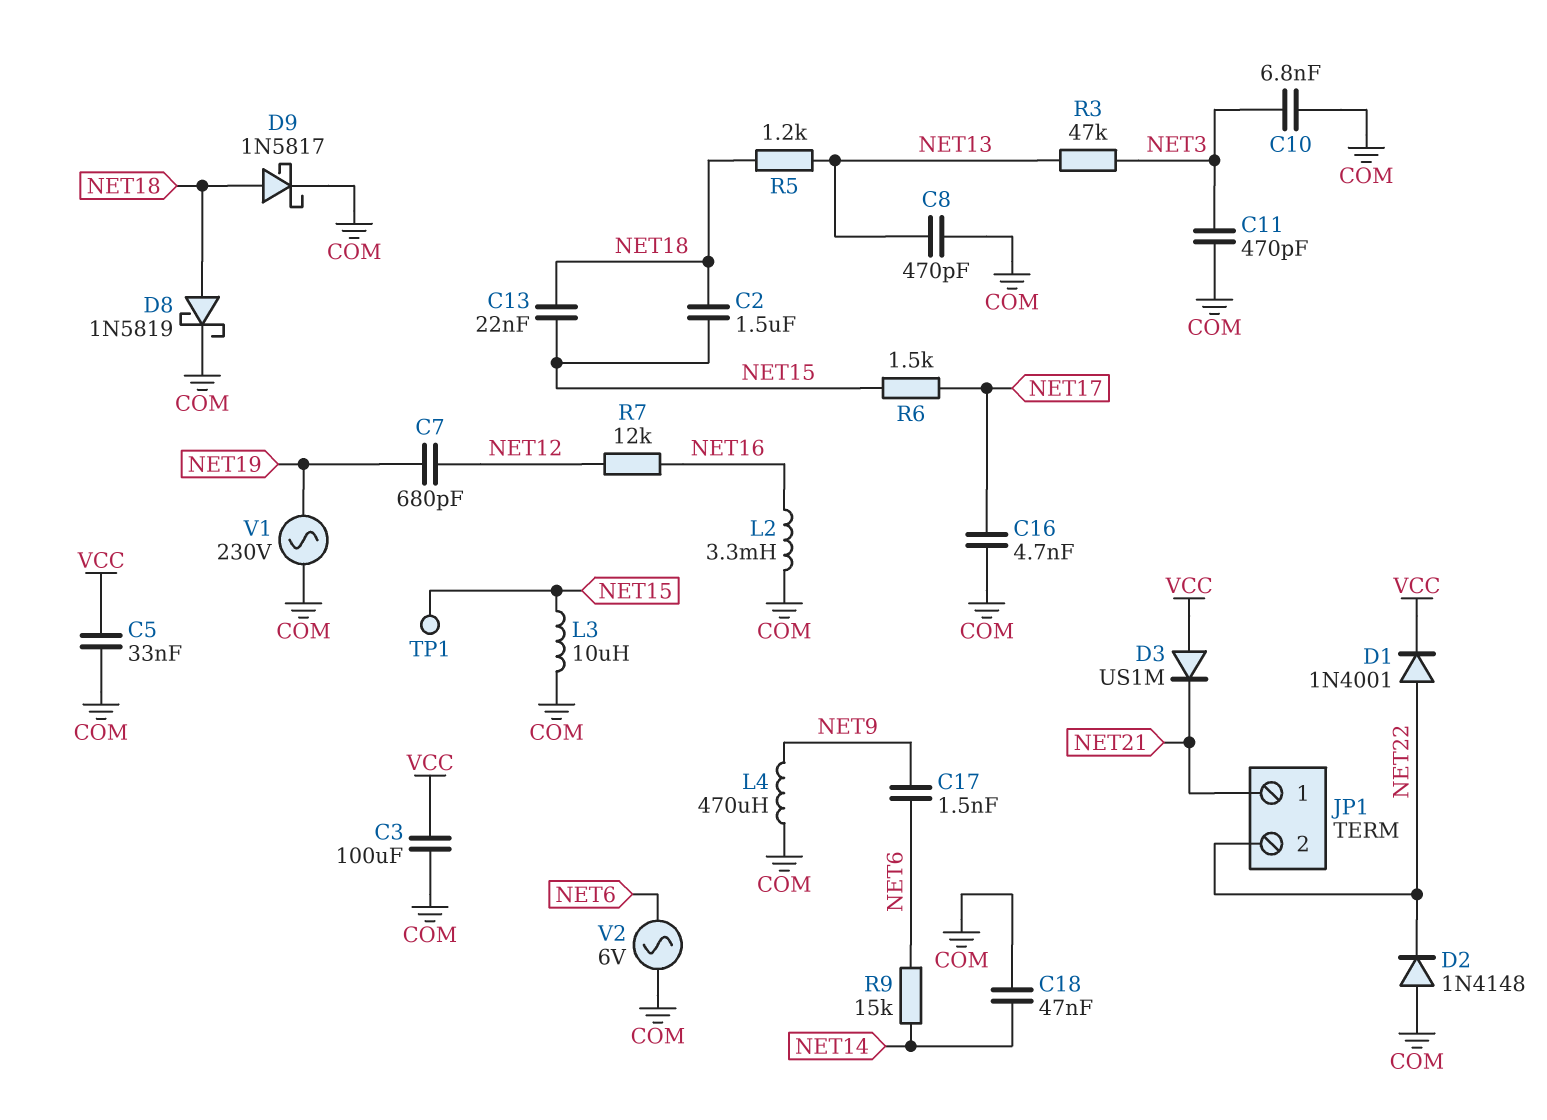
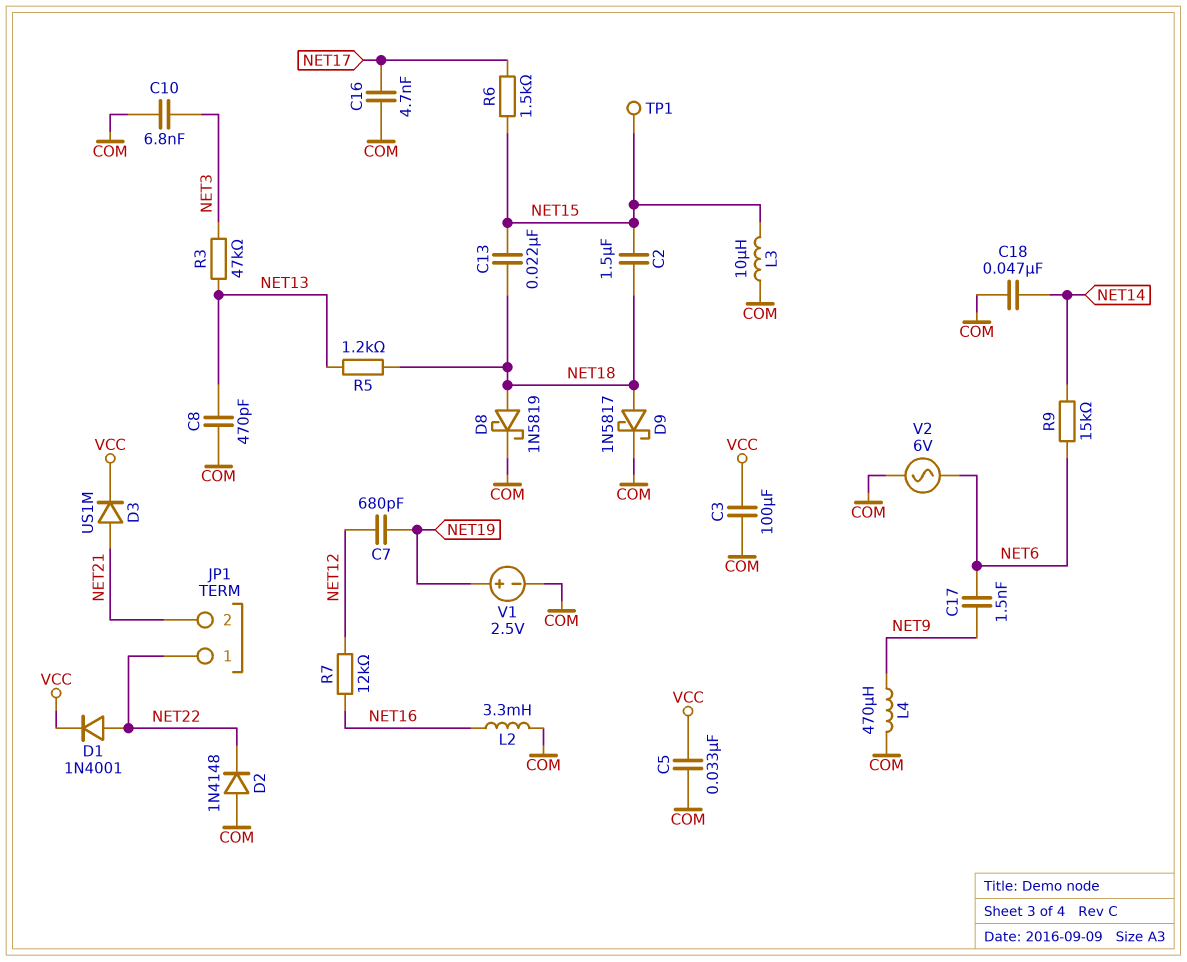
C11: 470pF (COM, NET3) -> none
D3: diode US1M (A VCC, K NET21) -> diode US1M (A NET21, K VCC)
JP1 pin 1: NET21 -> NET22
JP1 pin 2: NET22 -> NET21
V1: AC 230V (COM, NET19) -> 2.5V (plus NET19, minus COM)

